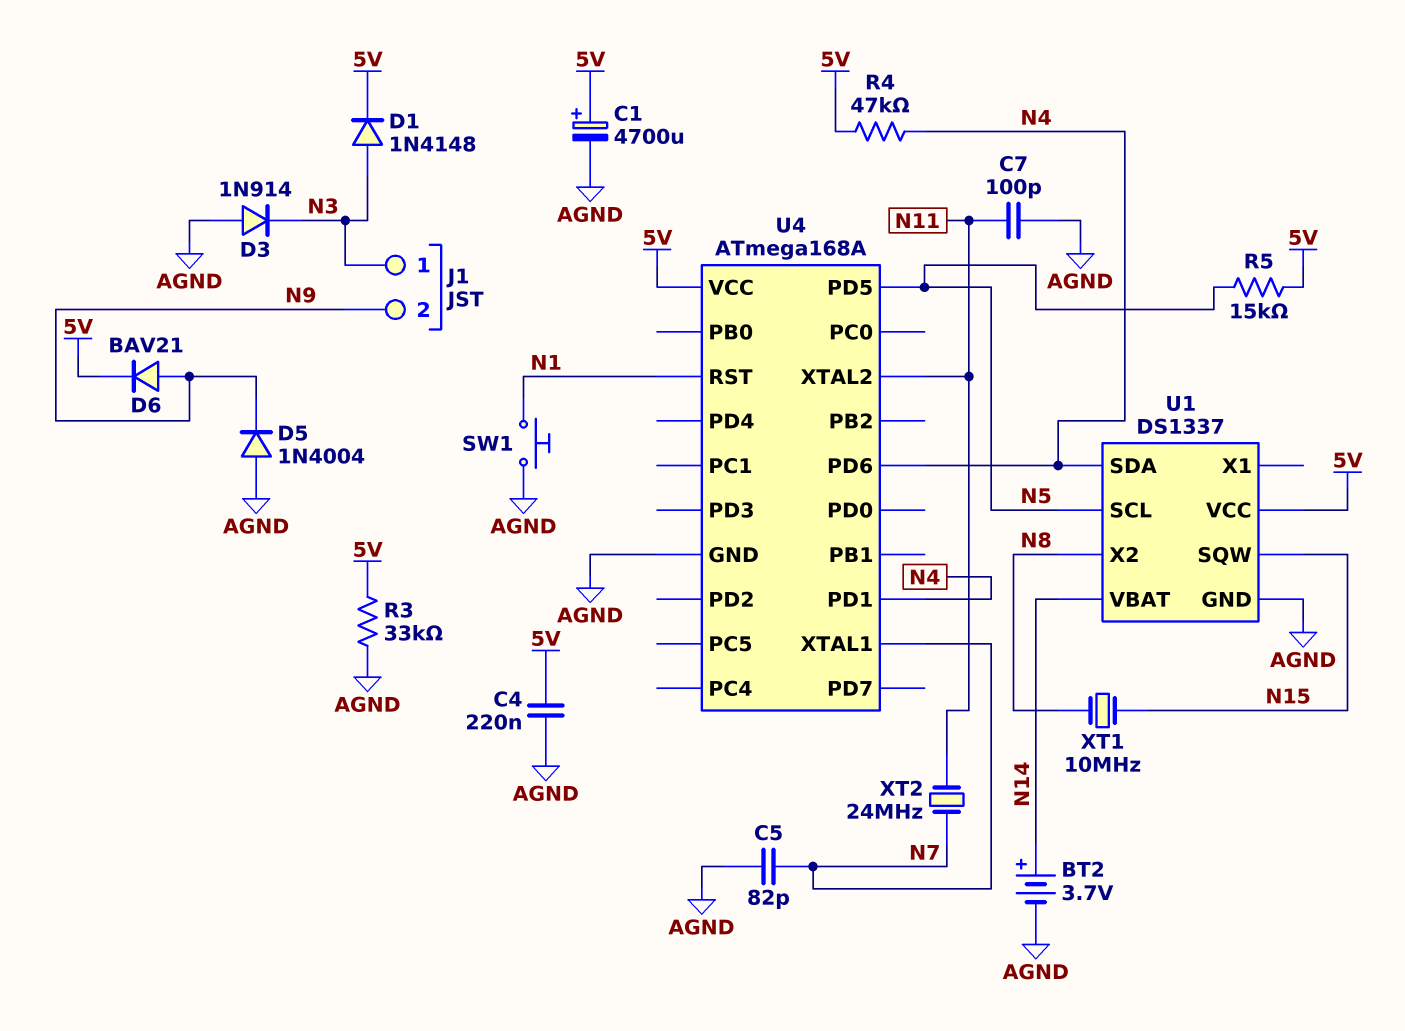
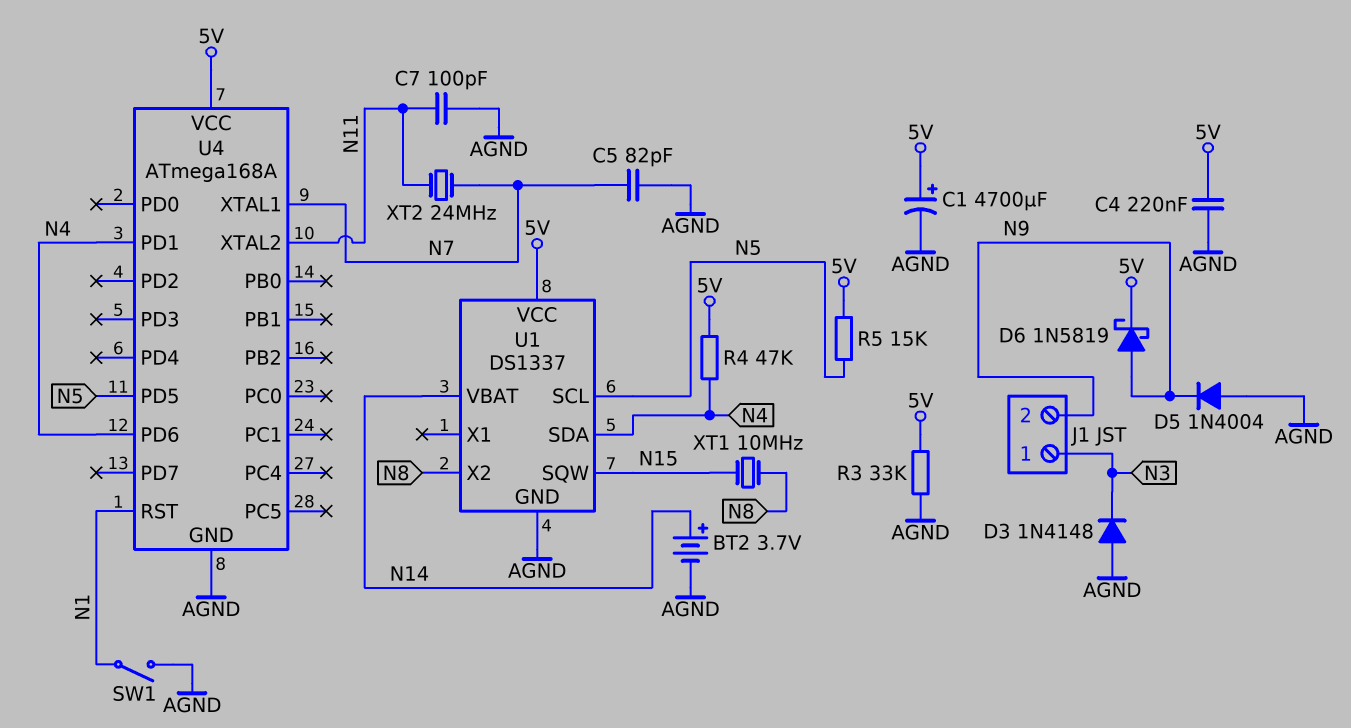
D1: diode 1N4148 (A N3, K 5V) -> none
D3: diode 1N914 (A AGND, K N3) -> diode 1N4148 (A AGND, K N3)
D6: diode BAV21 (A N9, K 5V) -> schottky 1N5819 (A N9, K 5V)
SW1: button (AGND, N1) -> switch (AGND, N1)

